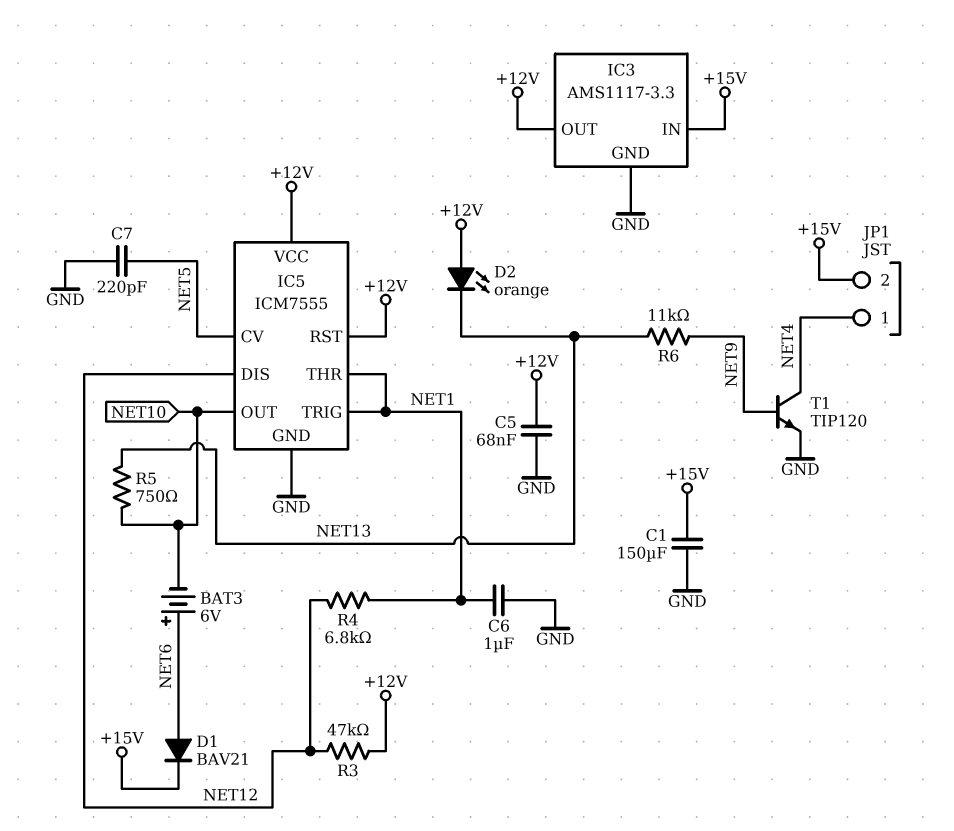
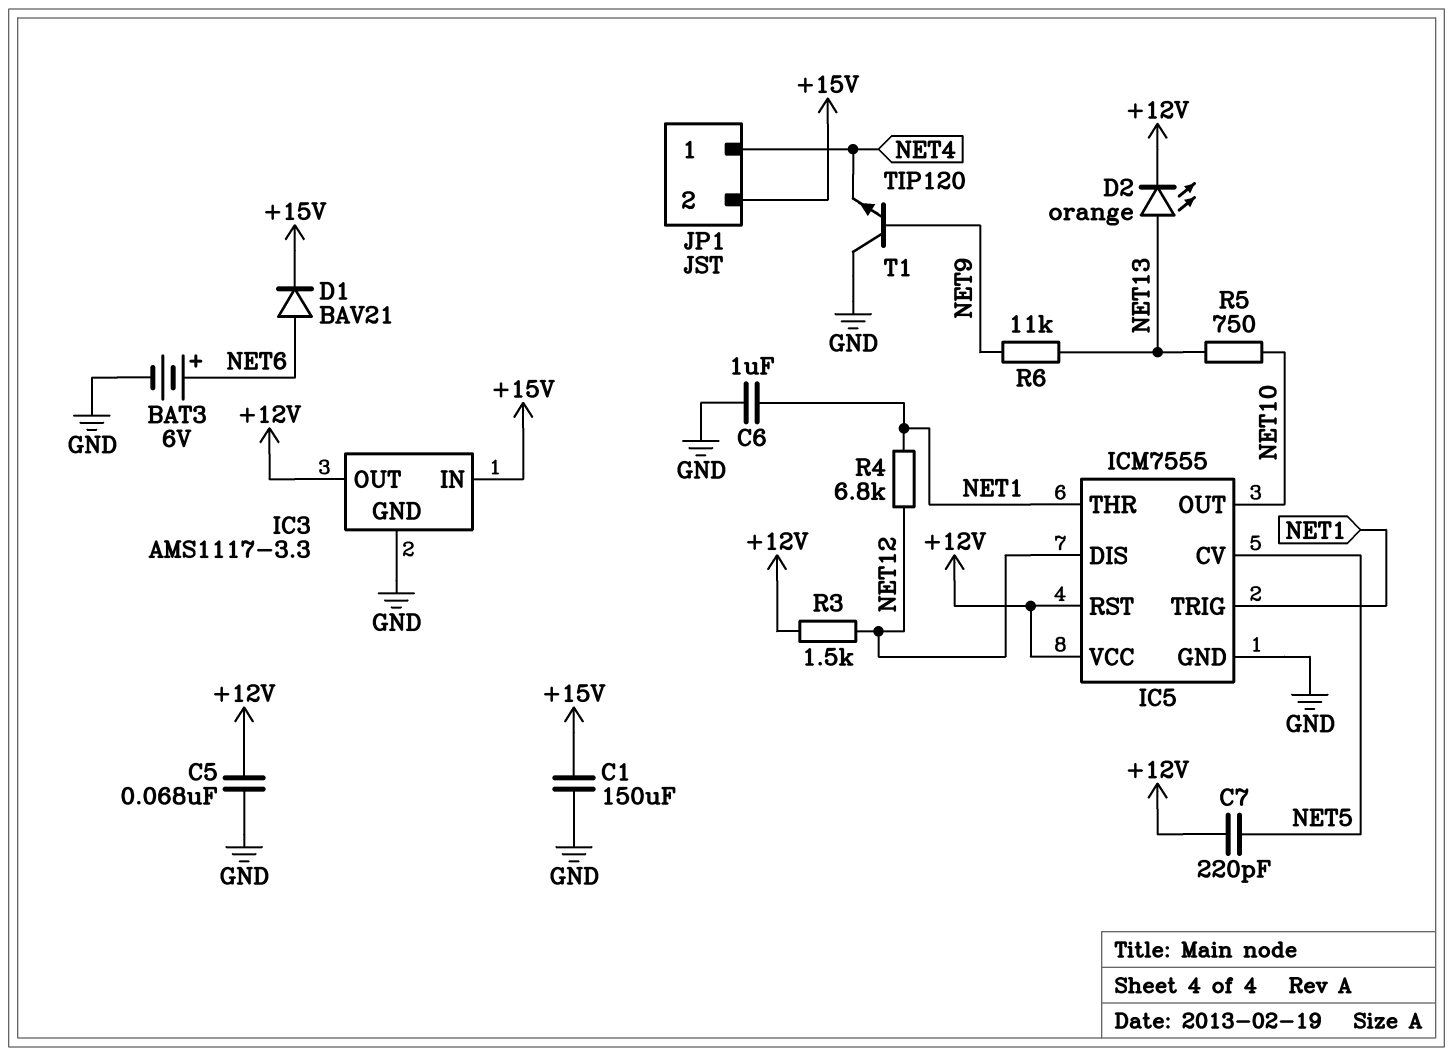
BAT3: 6V (plus NET6, minus NET10) -> 6V (plus NET6, minus GND)
C7: 220pF (GND, NET5) -> 220pF (+12V, NET5)
D2: LED orange (A +12V, K NET13) -> LED orange (A NET13, K +12V)
R3: 47k (+12V, NET12) -> 1.5k (+12V, NET12)
T1: NPN TIP120 (B NET9, C NET4, E GND) -> NPN TIP120 (B NET9, C GND, E NET4)

